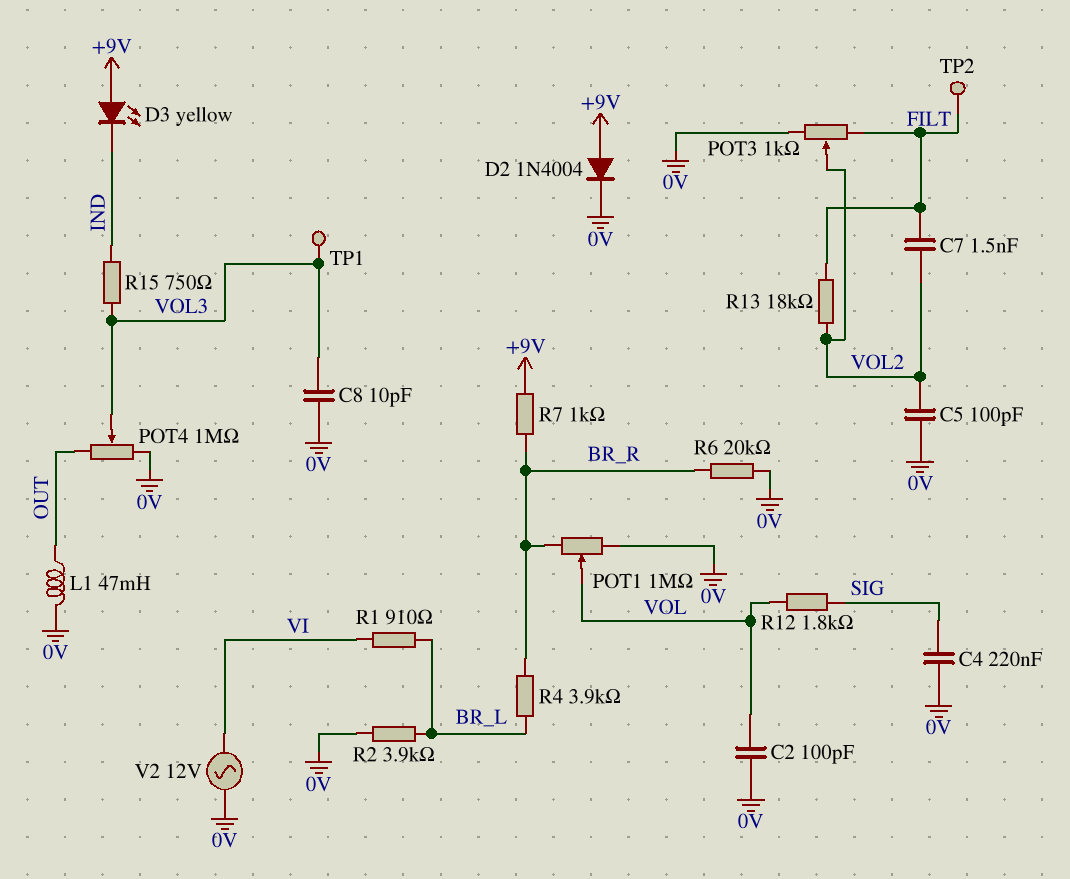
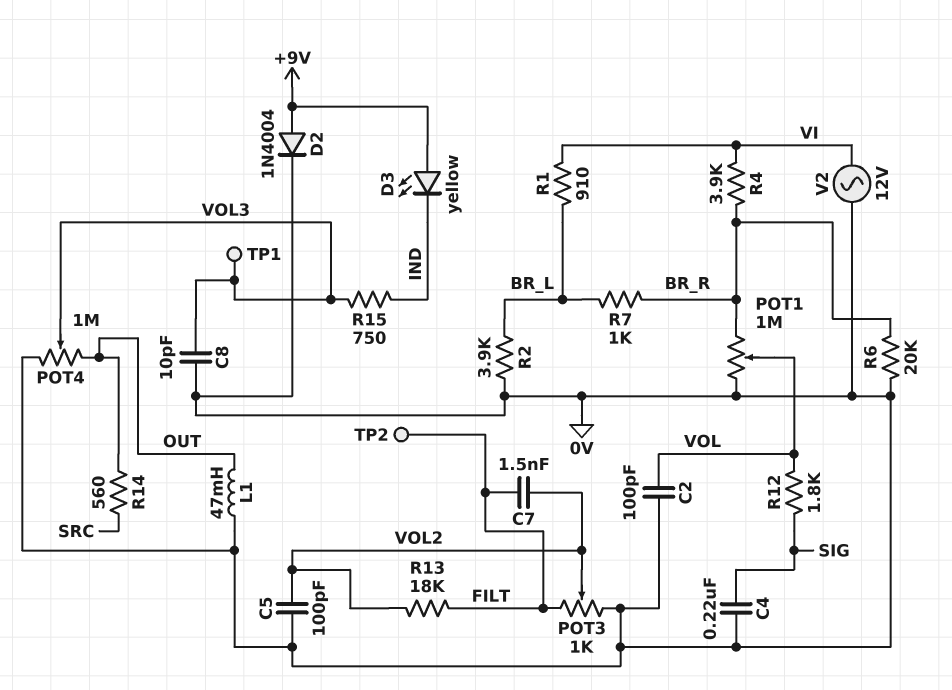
R4: 3.9k (BR_L, BR_R) -> 3.9k (BR_R, VI)
R7: 1k (+9V, BR_R) -> 1k (BR_L, BR_R)
R14: none -> 560 (OUT, SRC)

